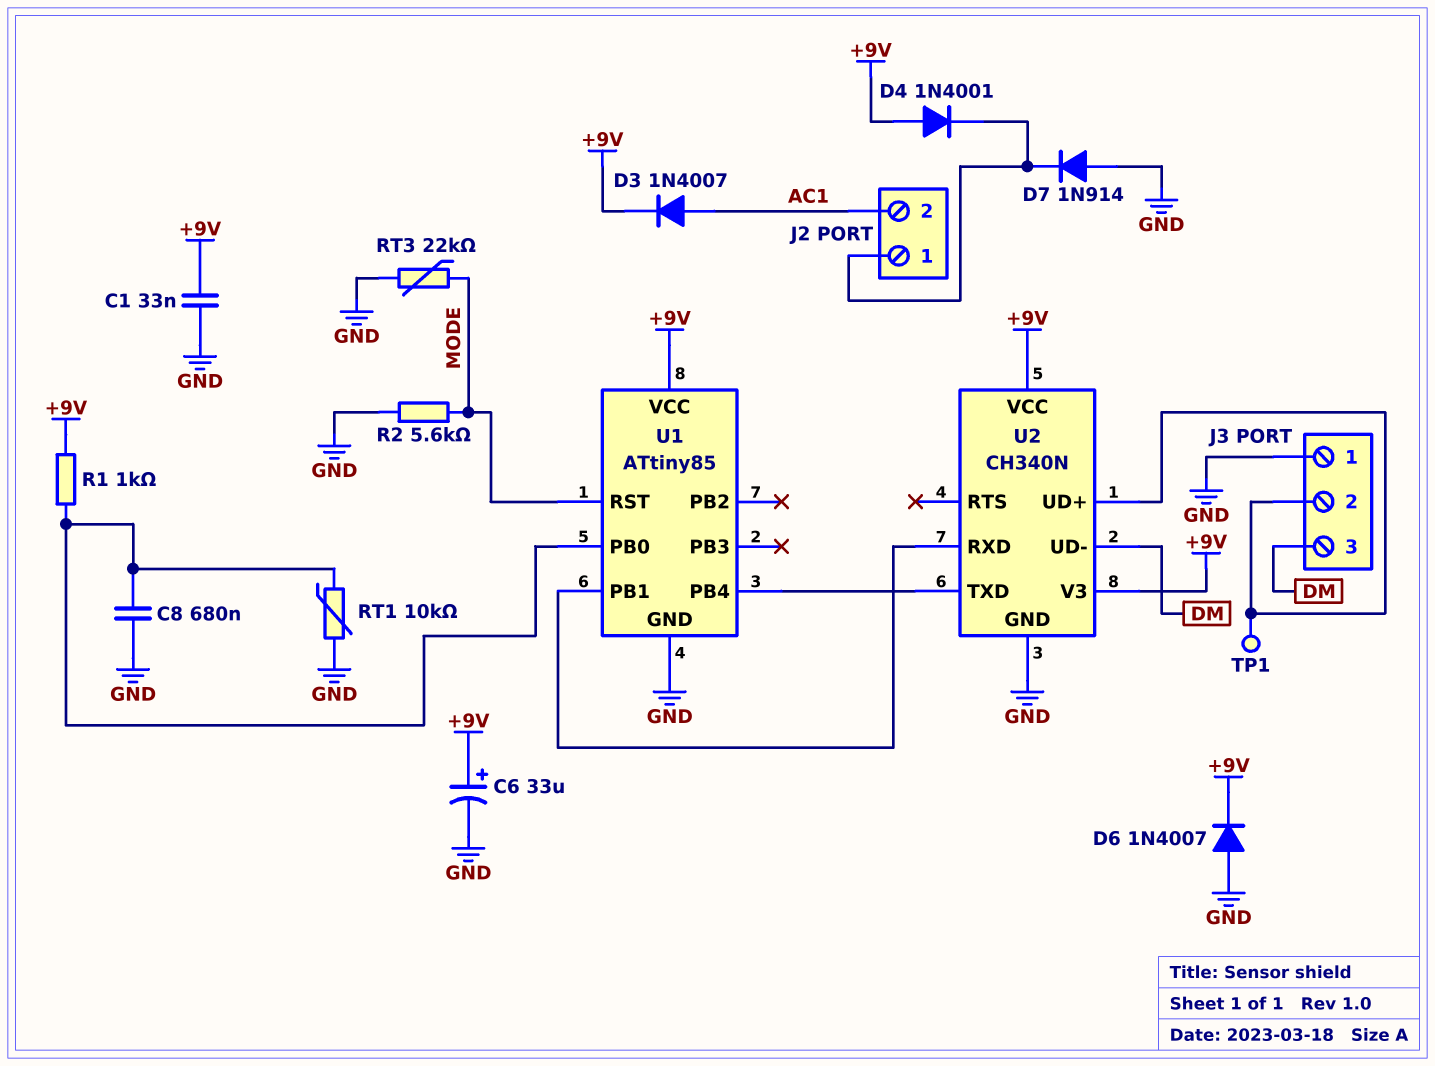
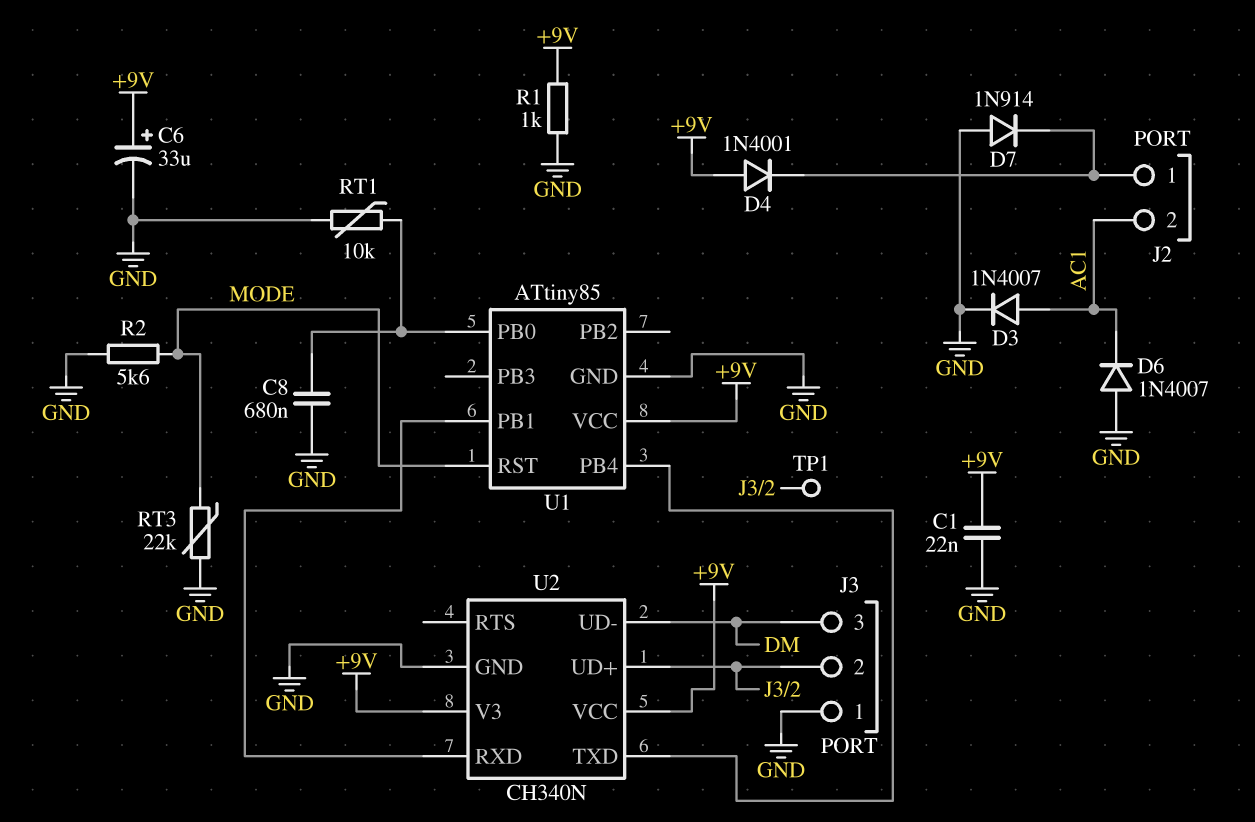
C1: 33nF (+9V, GND) -> 22nF (+9V, GND)
D3: diode 1N4007 (A AC1, K +9V) -> diode 1N4007 (A AC1, K GND)
D6: diode 1N4007 (A GND, K +9V) -> diode 1N4007 (A GND, K AC1)
R1: 1k (+9V, U1/PB0) -> 1k (+9V, GND)

